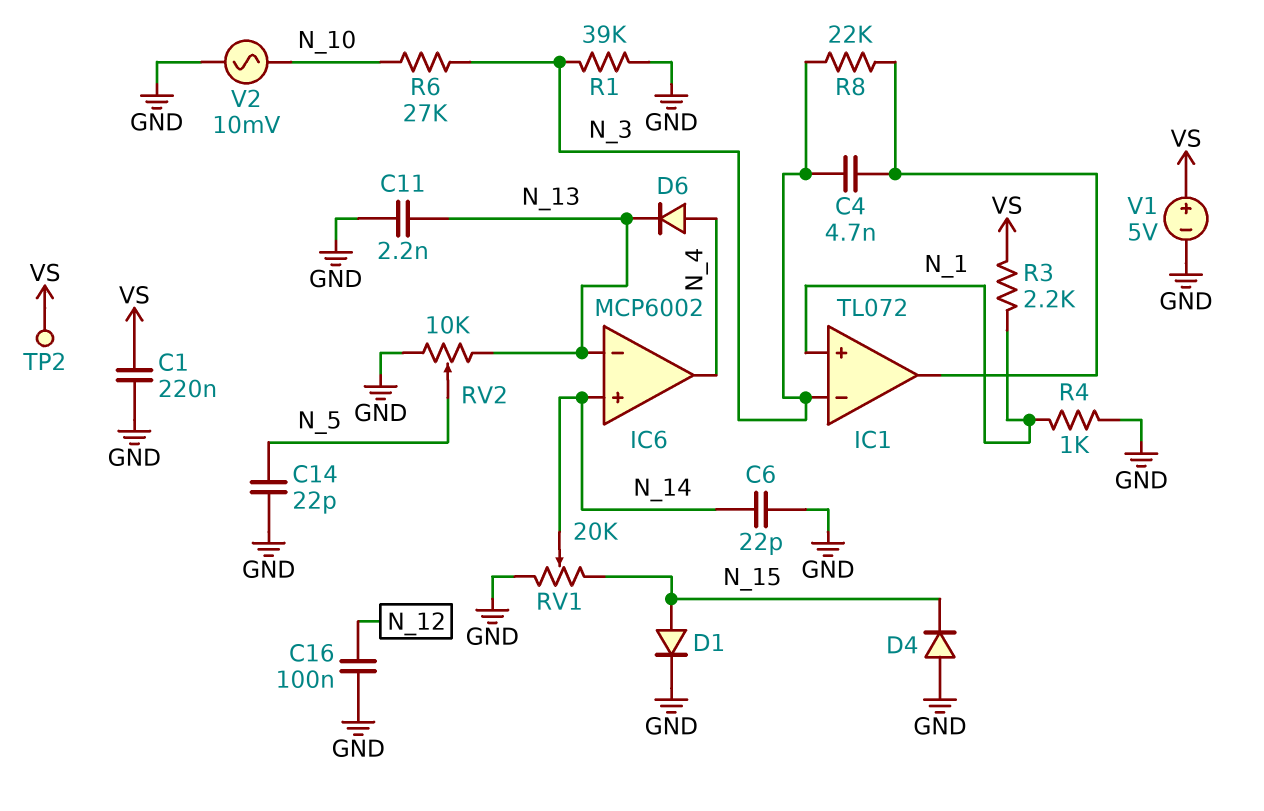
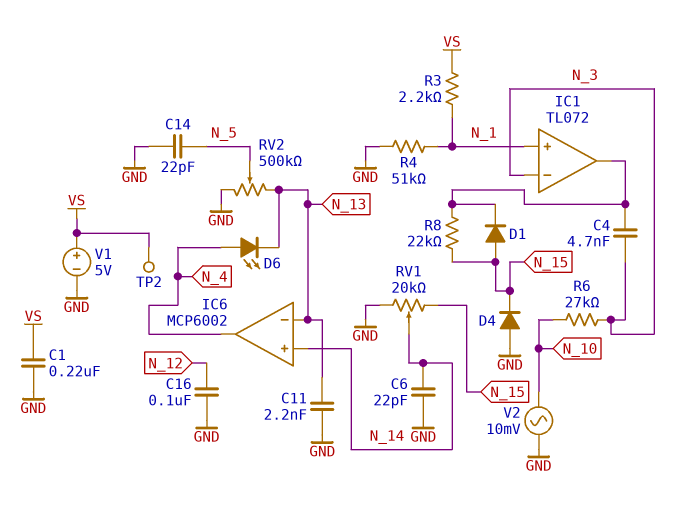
D1: diode (A N_15, K GND) -> diode (A N_15, K IC1/out)
D6: diode (A N_4, K N_13) -> LED (A N_4, K N_13)
R1: 39k (GND, N_3) -> none
R4: 1k (GND, N_1) -> 51k (GND, N_1)
R8: 22k (IC1/out, N_3) -> 22k (IC1/out, N_15)
RV2: 10k (GND, N_13, wiper N_5) -> 500k (GND, N_13, wiper N_5)

